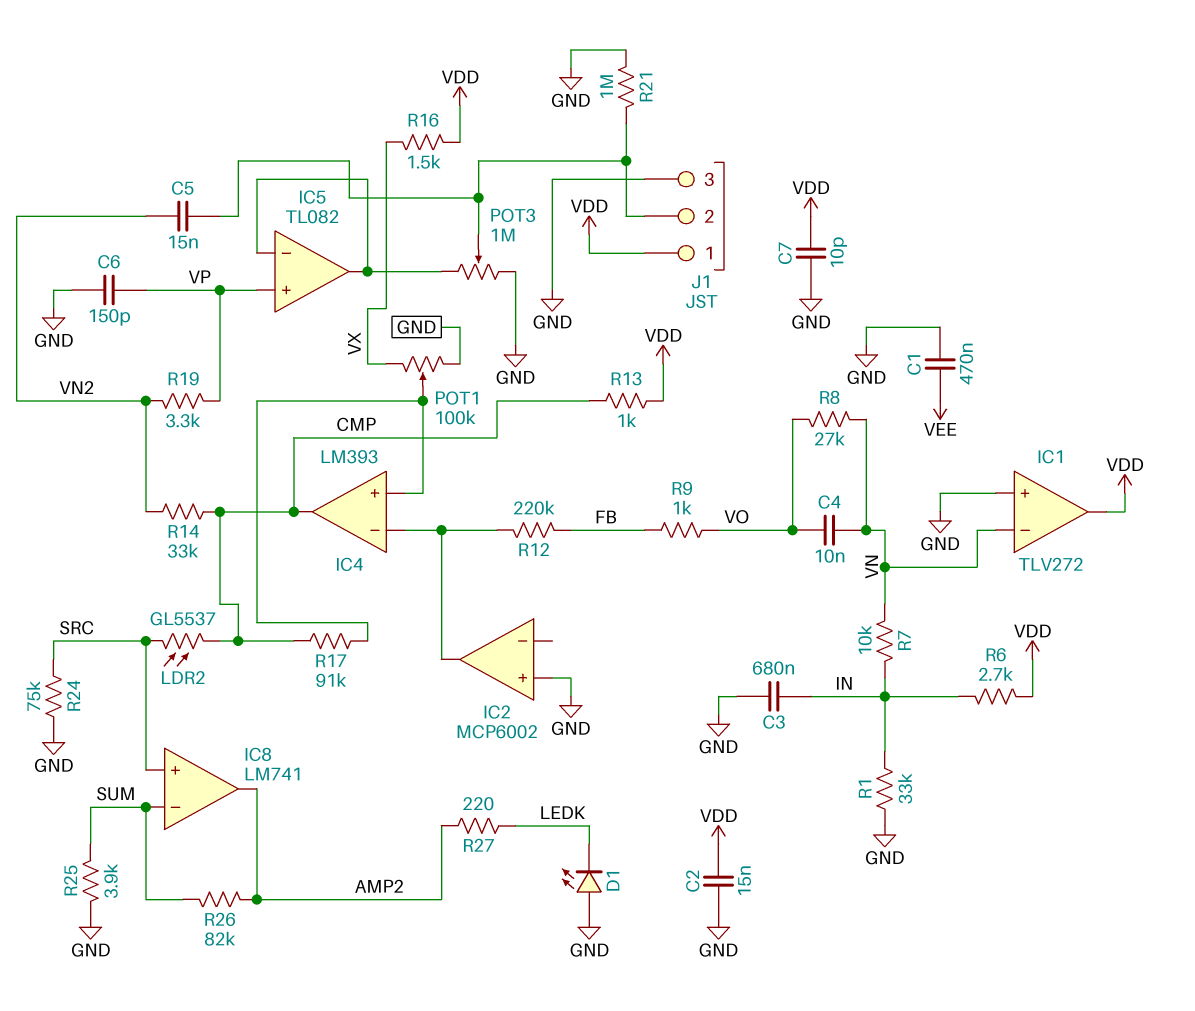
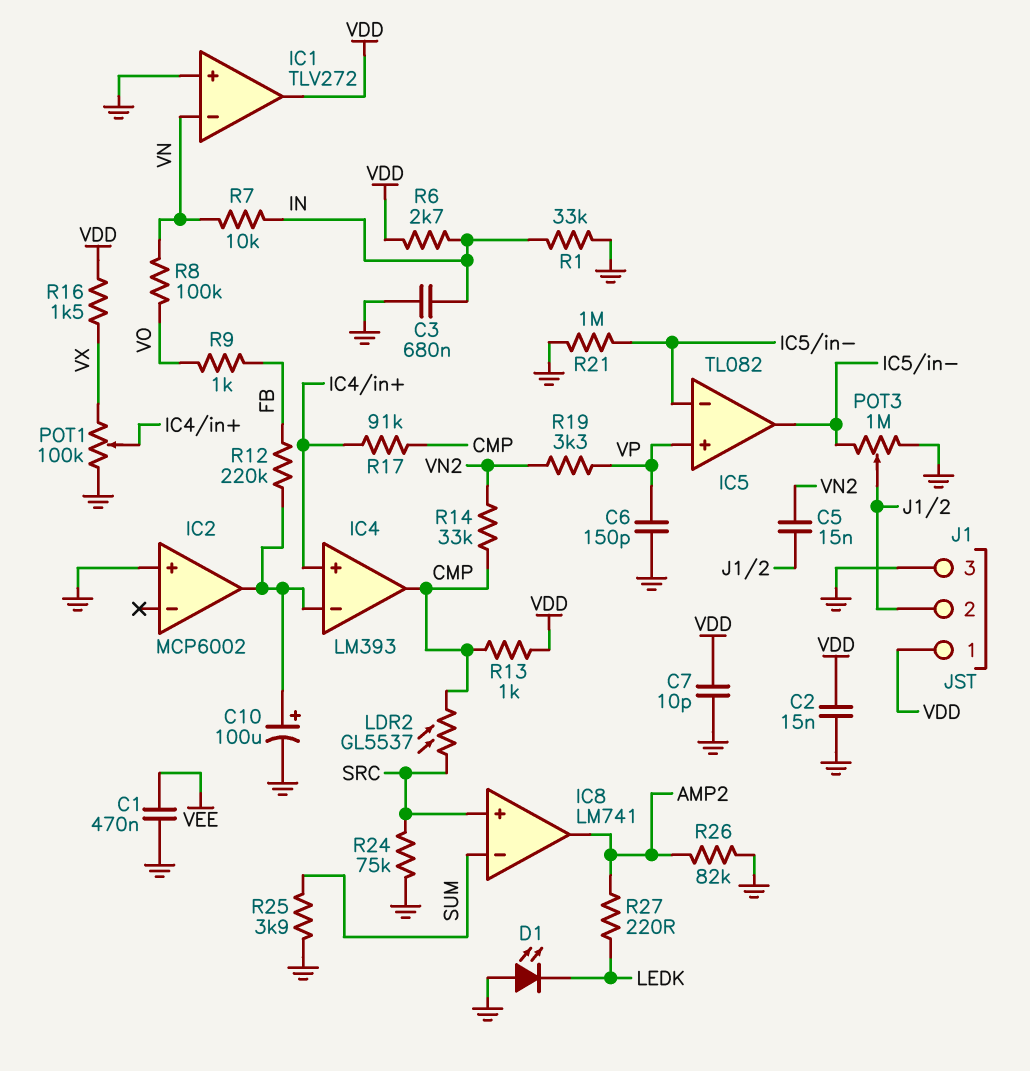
C4: 10nF (VN, VO) -> none
C10: none -> 100uF (plus IC2/out, minus GND)
R8: 27k (VN, VO) -> 100k (VN, VO)
R21: 1M (GND, J1/2) -> 1M (GND, IC5/in-)
R26: 82k (AMP2, SUM) -> 82k (AMP2, GND)

